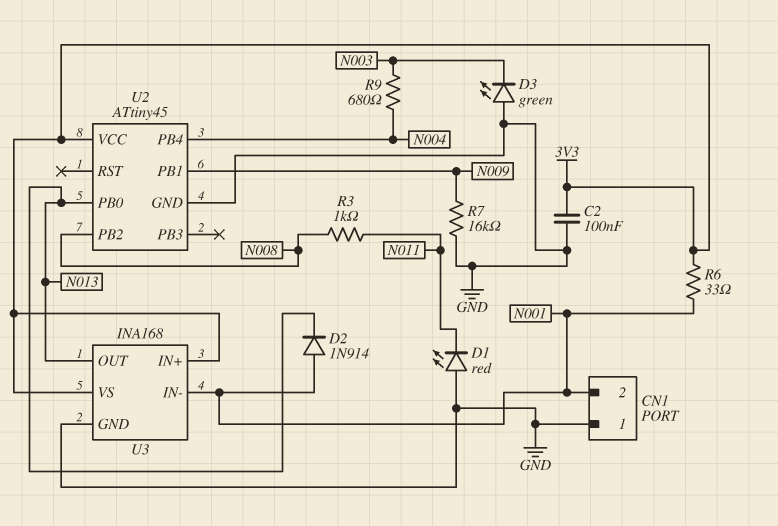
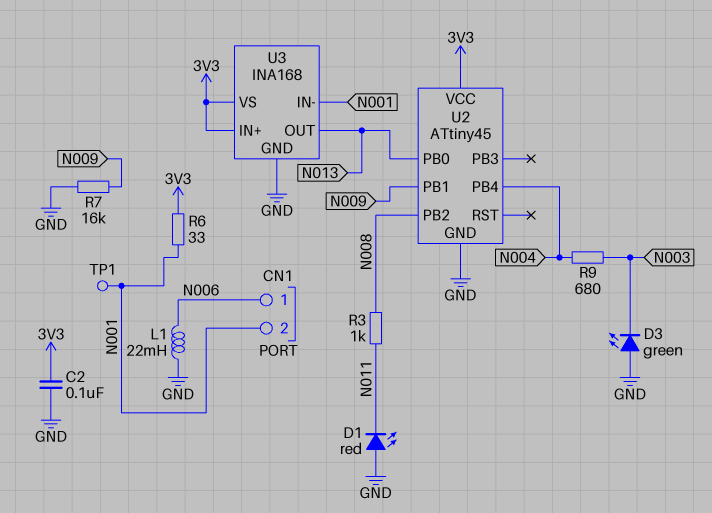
CN1 pin 1: GND -> N006
D2: diode 1N914 (A N001, K N013) -> none
L1: none -> 22mH (GND, N006)
TP1: none -> test point (N001)

